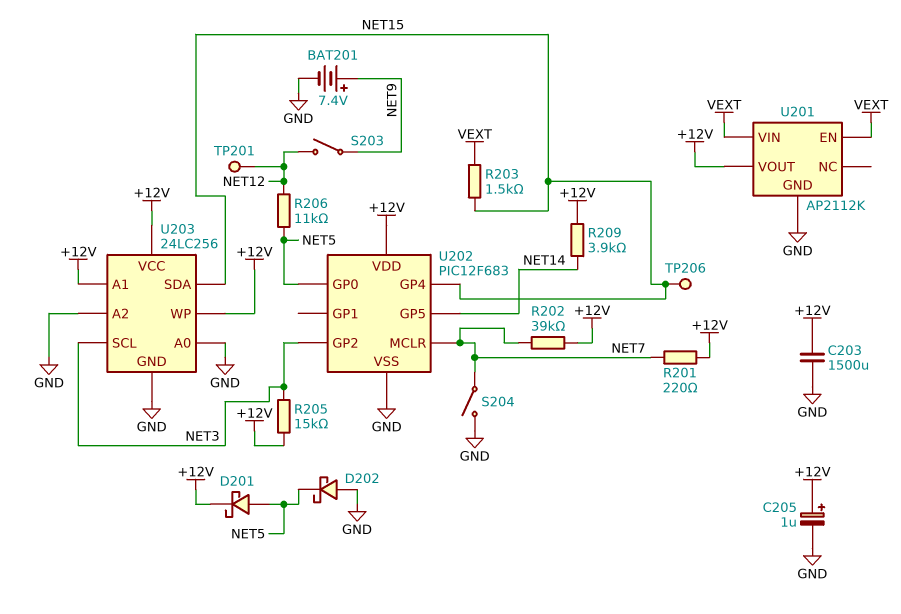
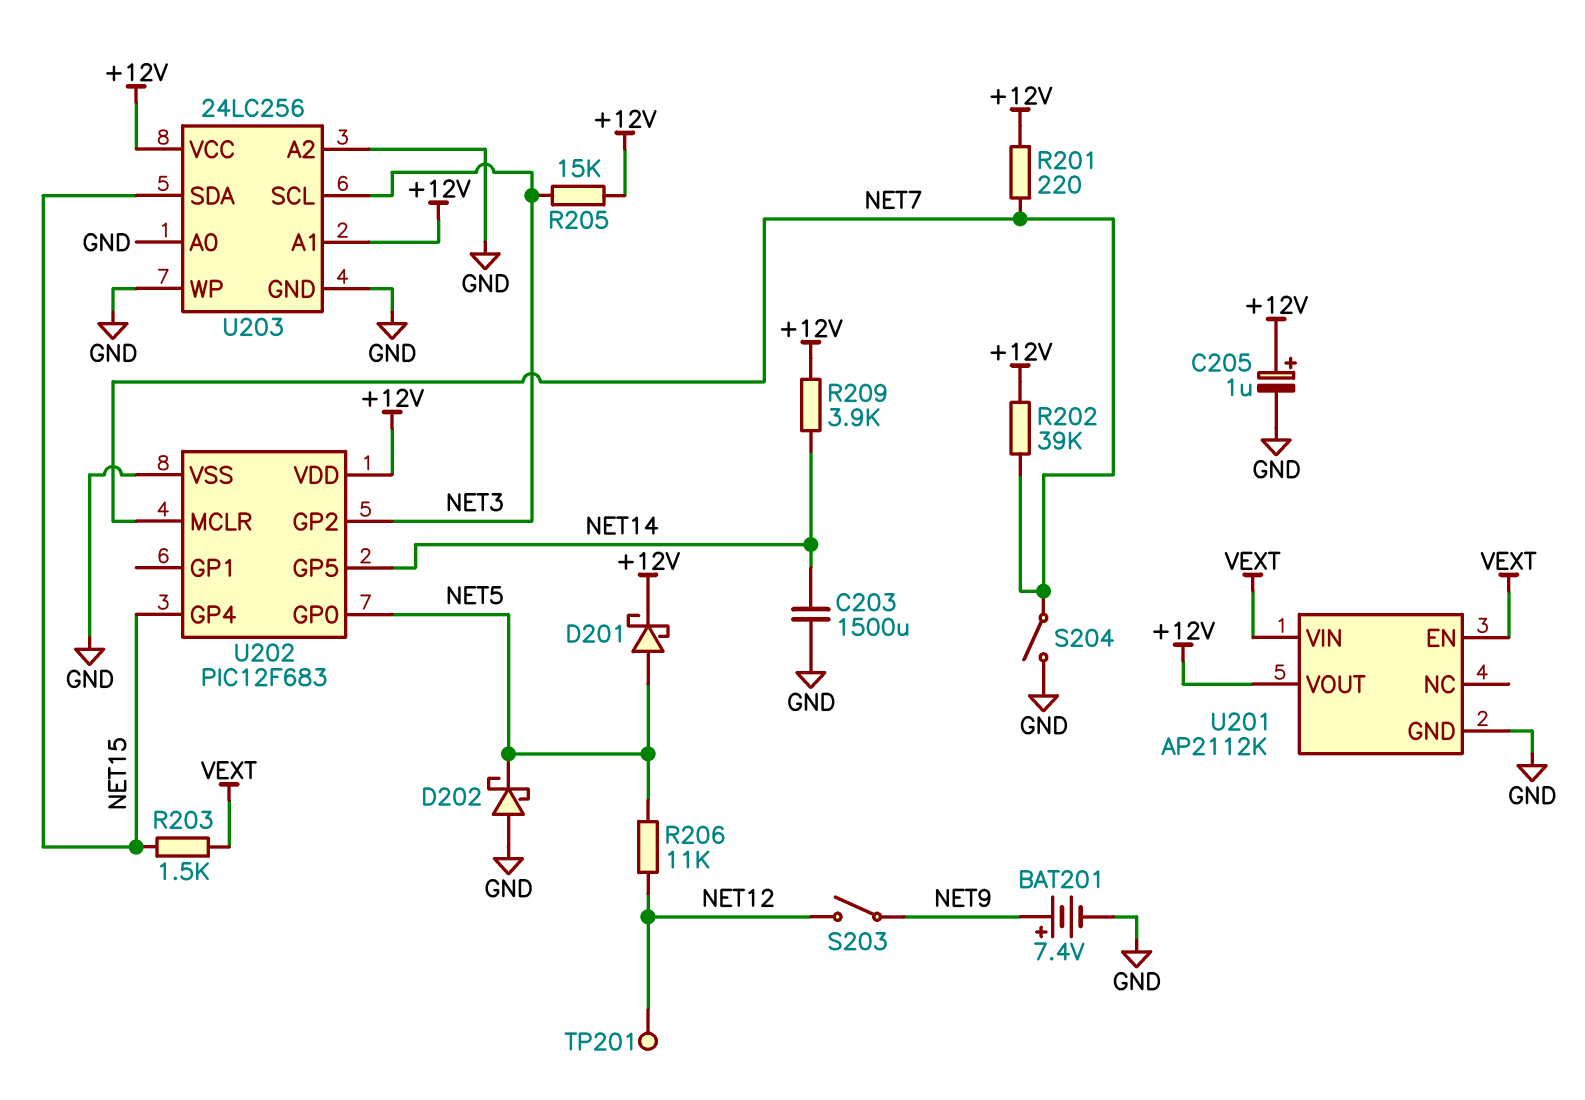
C203: 1500uF (+12V, GND) -> 1500uF (GND, NET14)
TP206: test point (NET15) -> none
U203 pin WP: +12V -> GND

